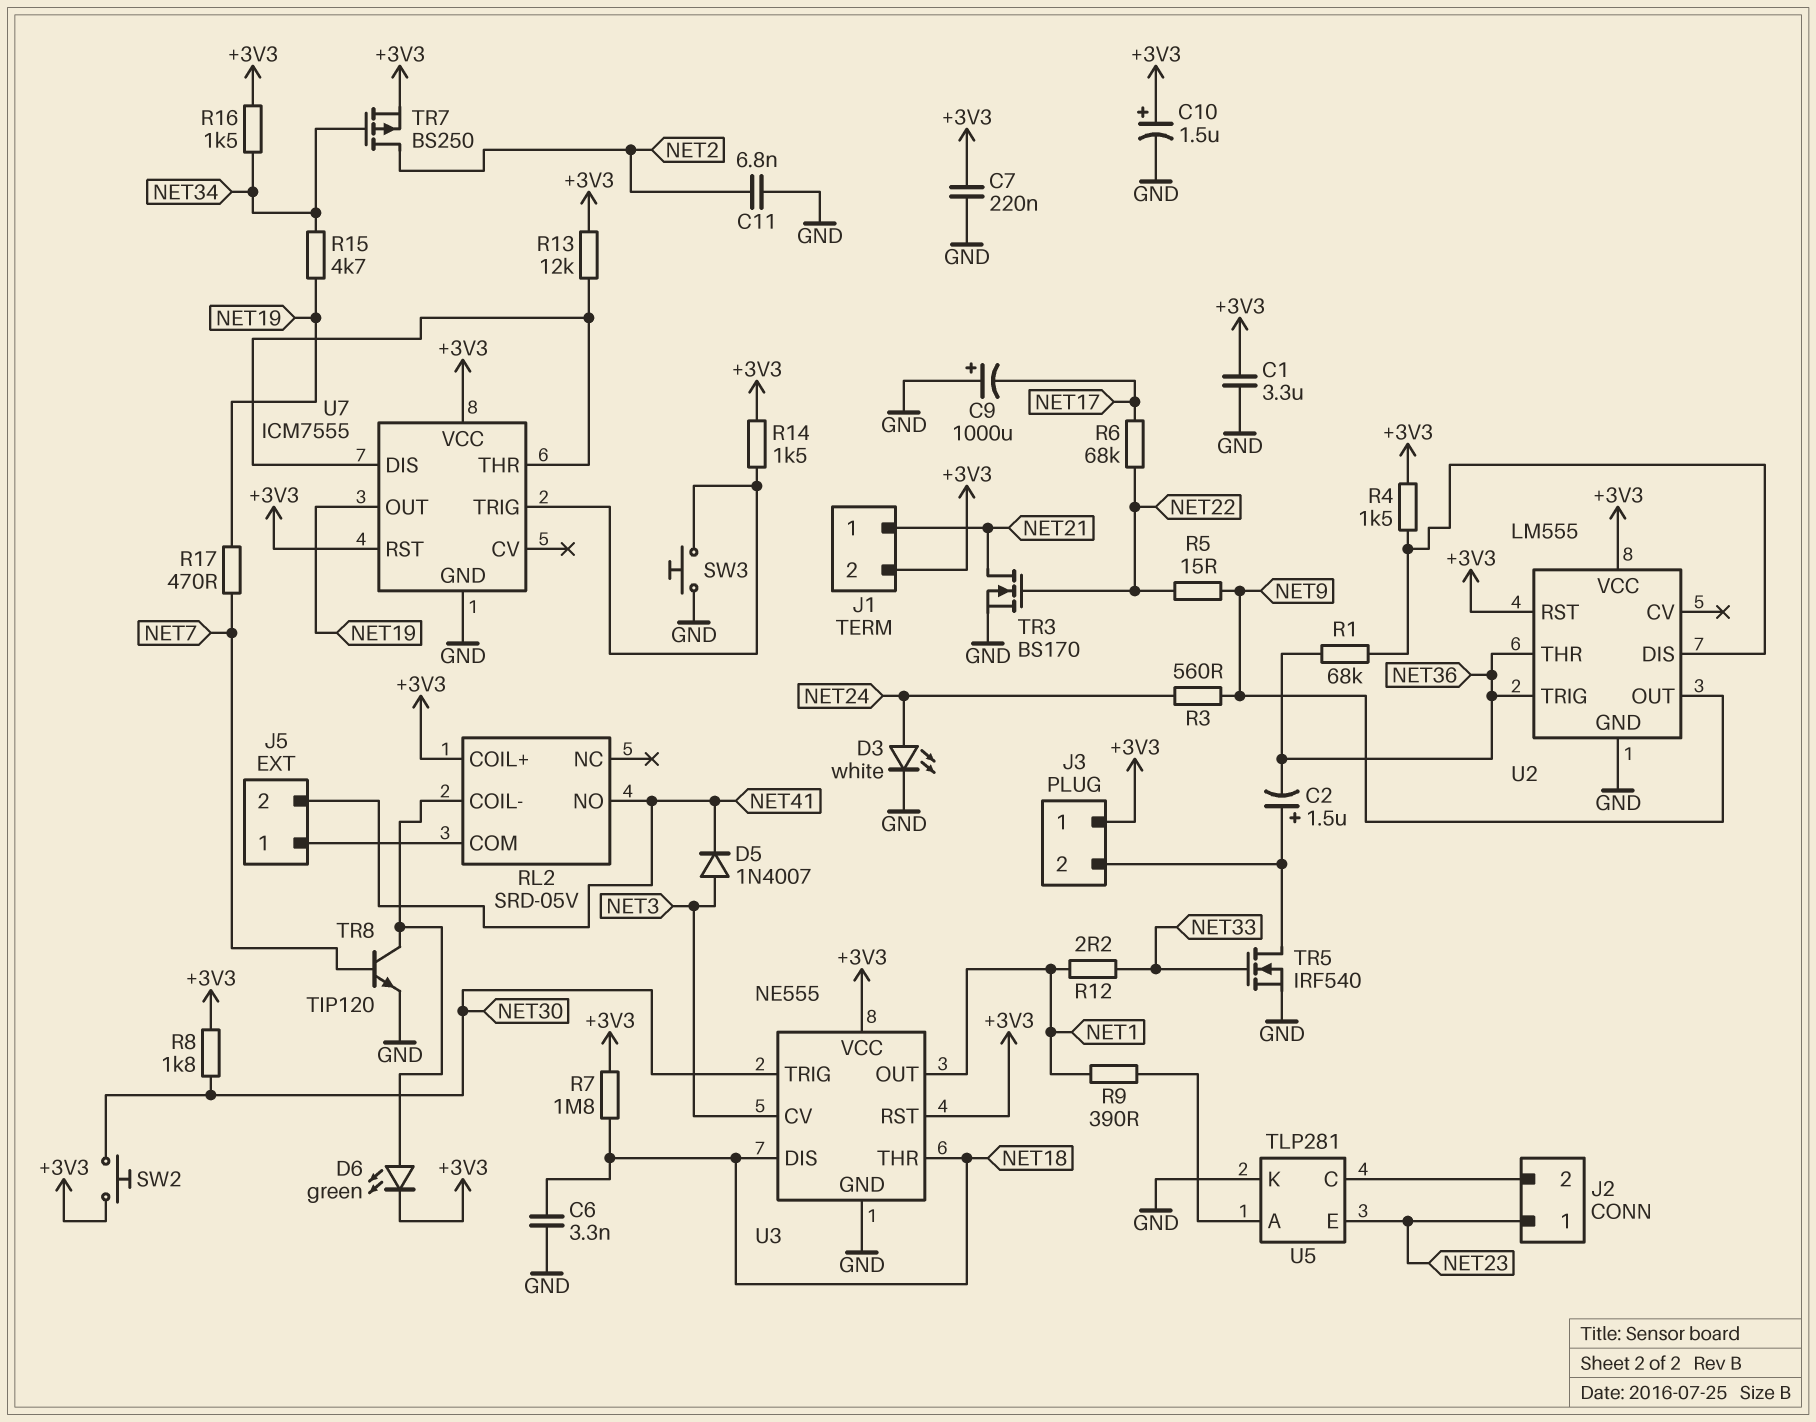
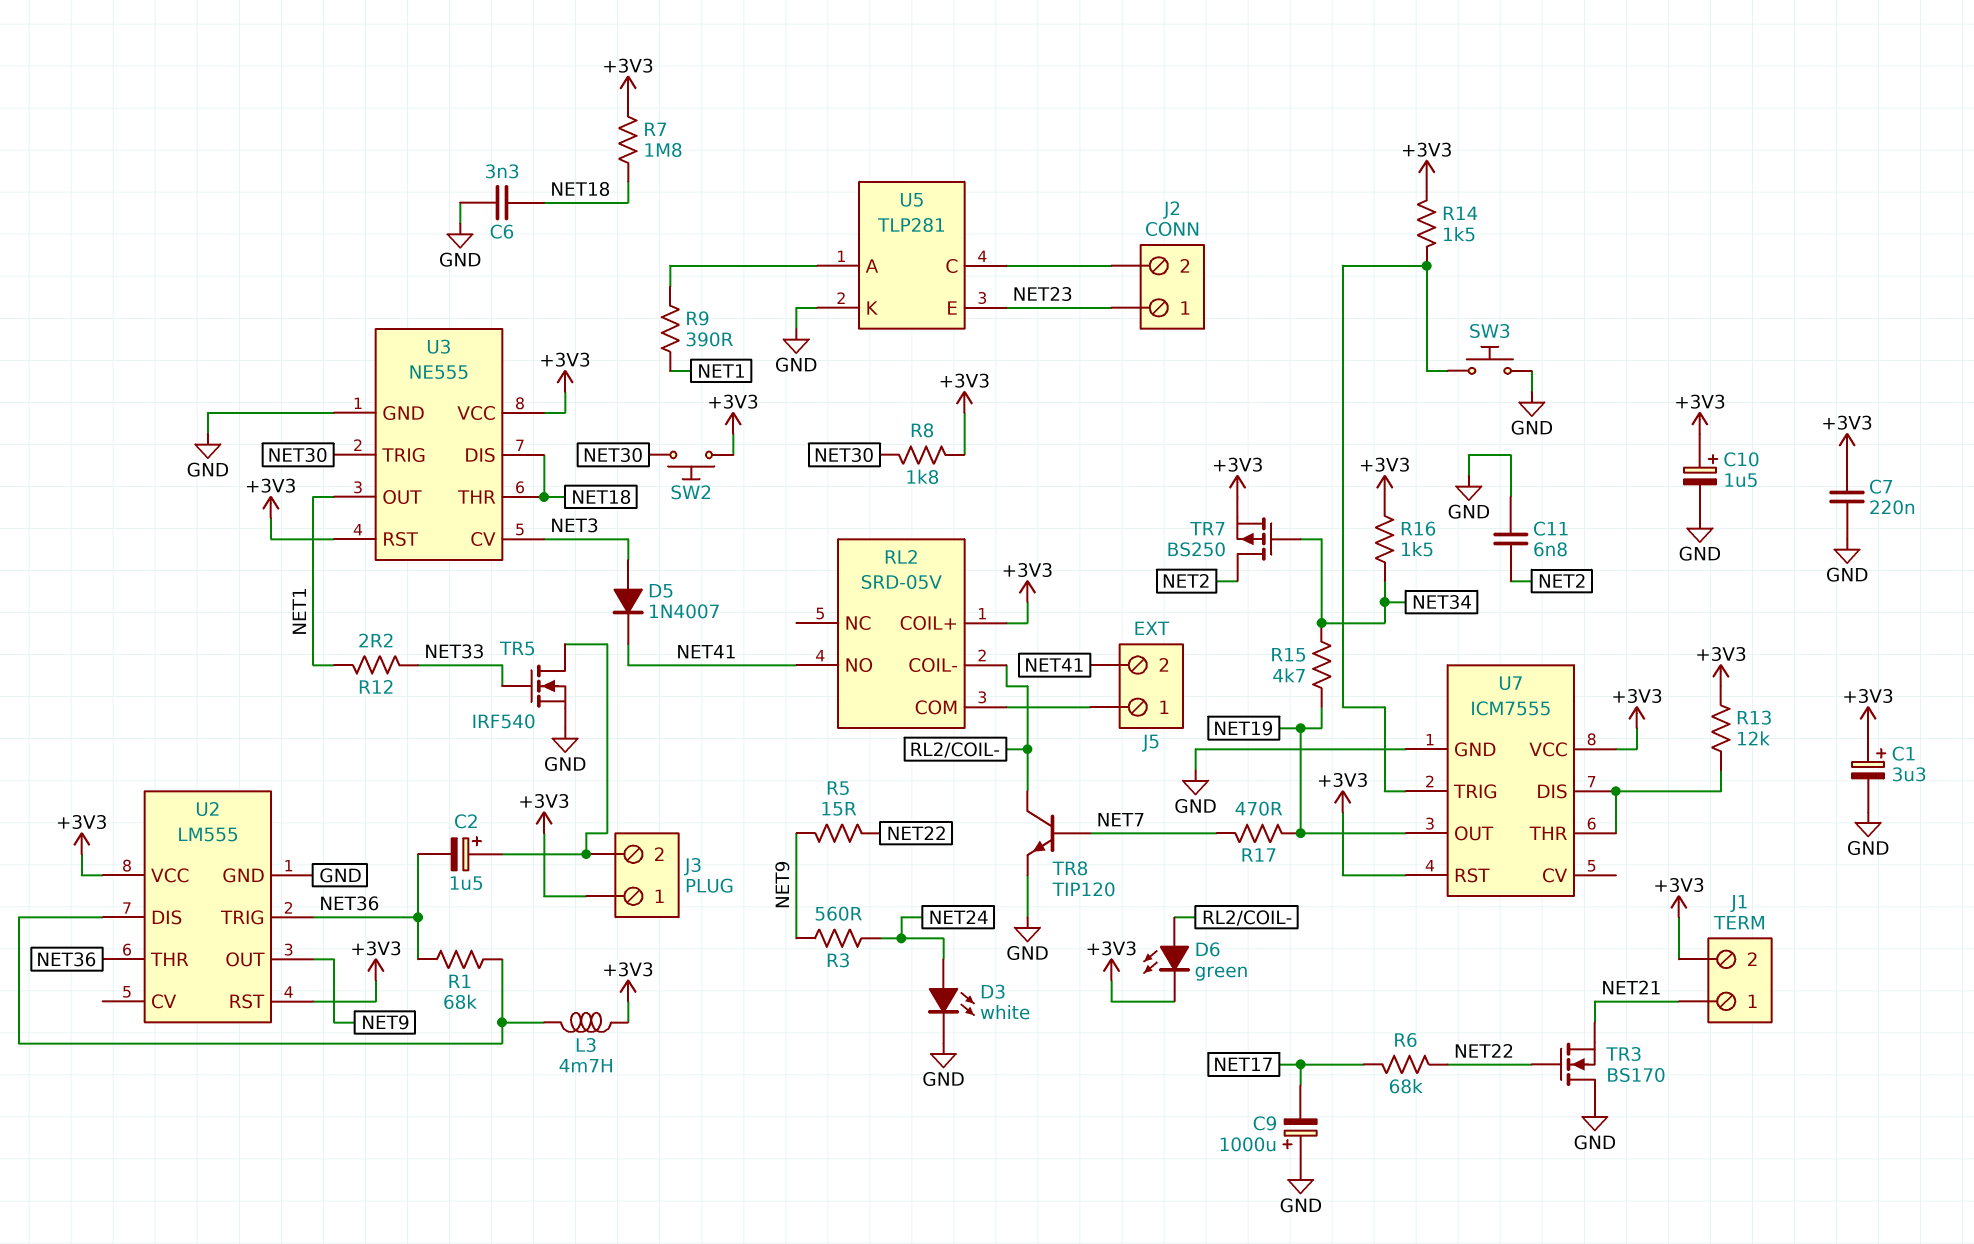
C1: 3.3uF (+3V3, GND) -> 3.3uF (plus +3V3, minus GND)
L3: none -> 4.7mH (+3V3, U2/DIS)
R4: 1.5k (+3V3, U2/DIS) -> none
TR3: NMOS BS170 (G NET22, D NET21, S GND) -> NMOS BS170 (G NET22, D GND, S NET21)

